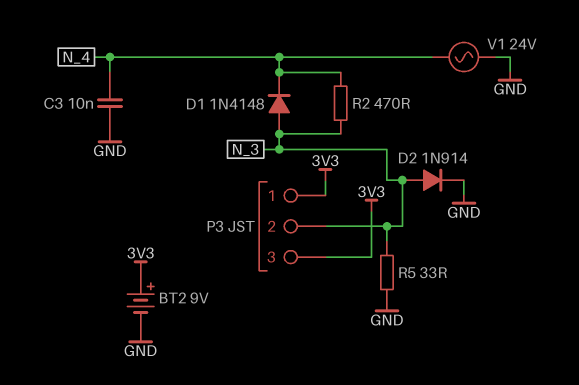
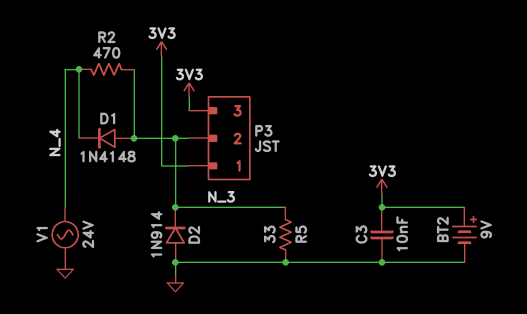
C3: 10nF (GND, N_4) -> 10nF (3V3, GND)
D2: diode 1N914 (A N_3, K GND) -> diode 1N914 (A GND, K N_3)

